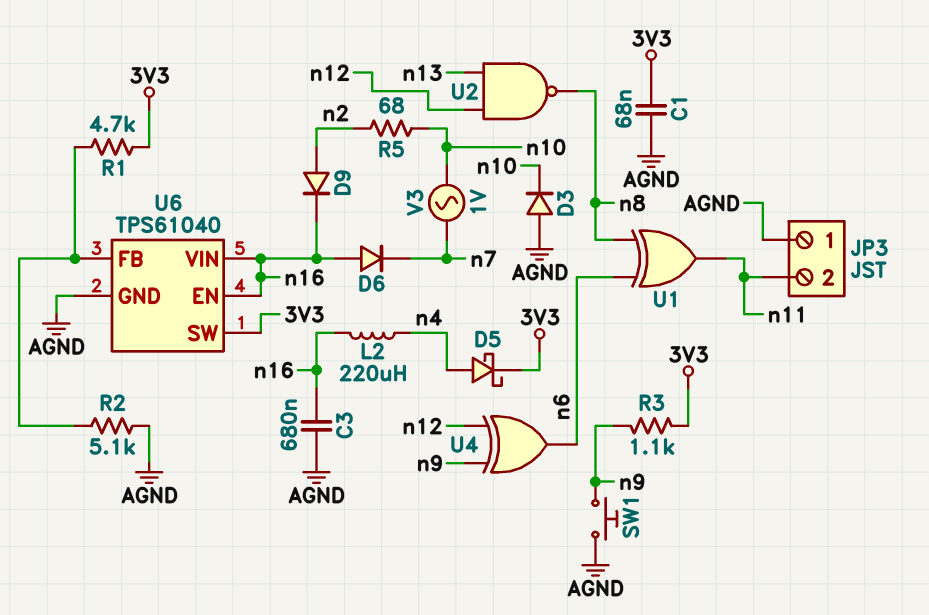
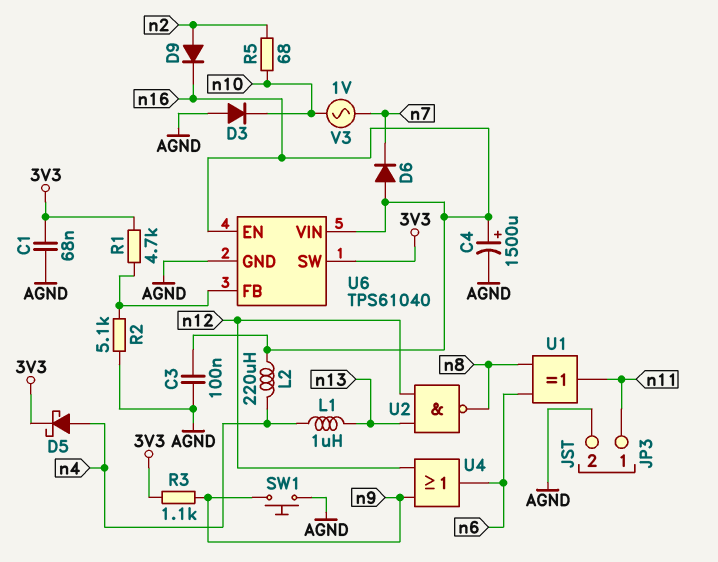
C3: 680nF (AGND, n16) -> 100nF (AGND, n16)
C4: none -> 1500uF (plus n16, minus AGND)
JP3 pin 1: AGND -> n11
JP3 pin 2: n11 -> AGND
L1: none -> 1uH (n4, n13)
U4: XOR (in n9, in n12, out n6) -> OR (in n9, in n12, out n6)

